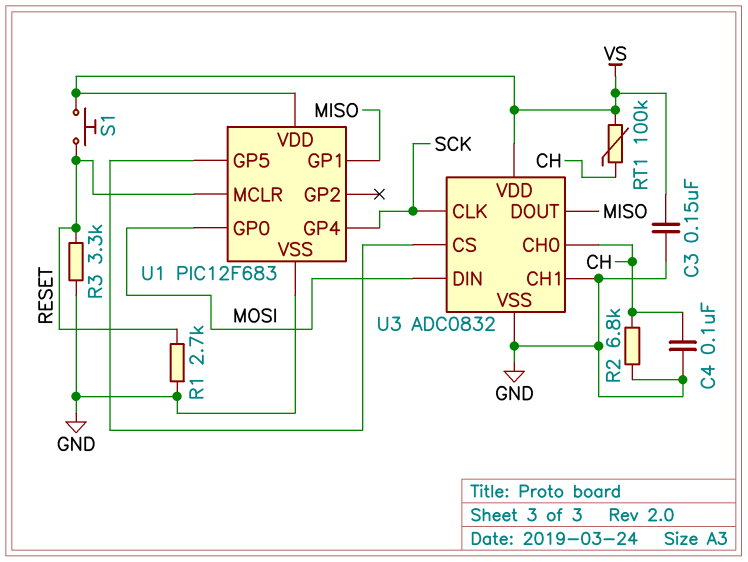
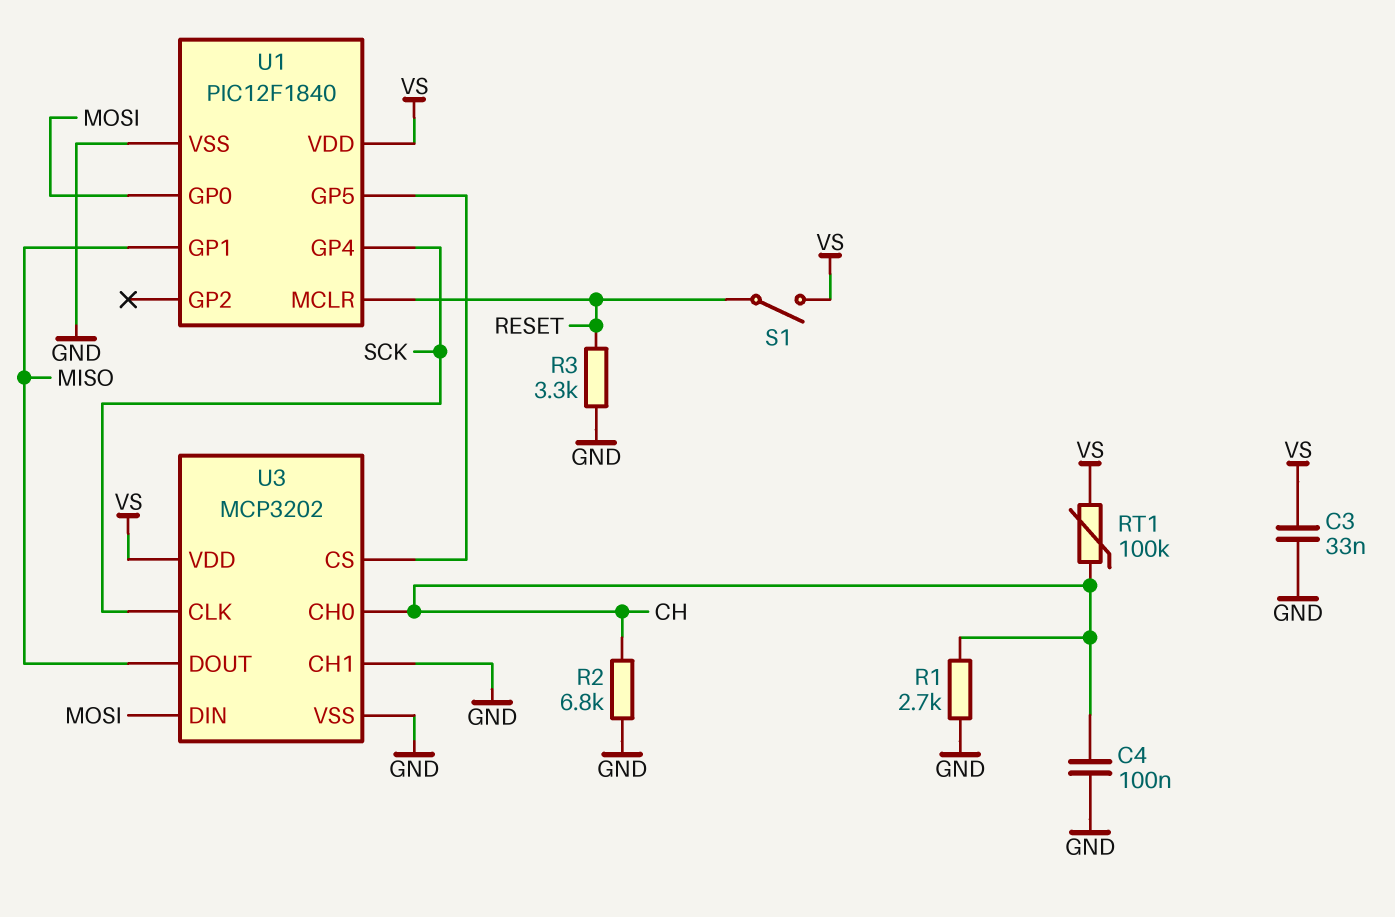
C3: 150nF (GND, VS) -> 33nF (GND, VS)
R1: 2.7k (GND, RESET) -> 2.7k (CH, GND)
S1: button (RESET, VS) -> switch (RESET, VS)
U1: PIC12F683 -> PIC12F1840
U3: ADC0832 -> MCP3202

